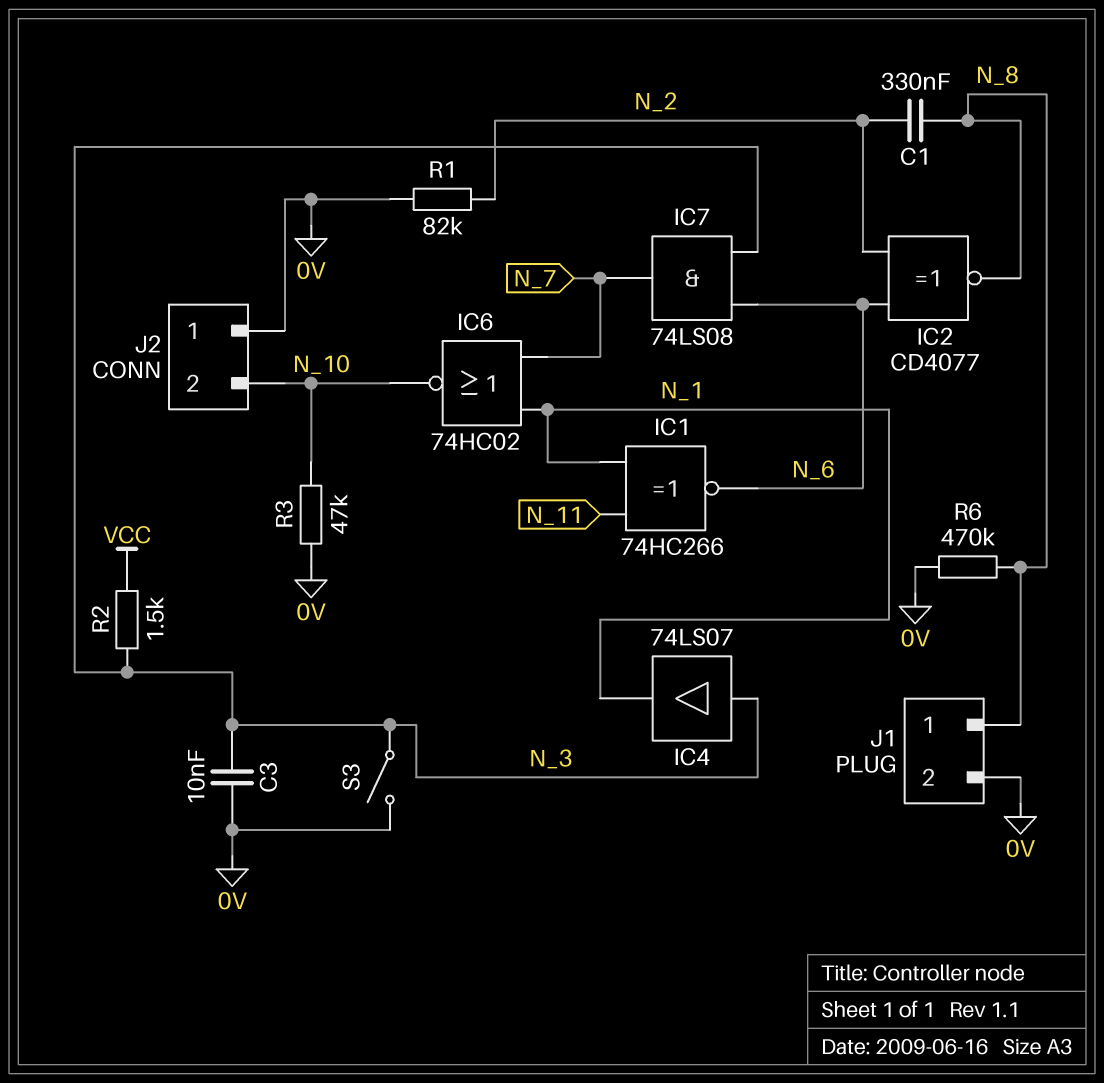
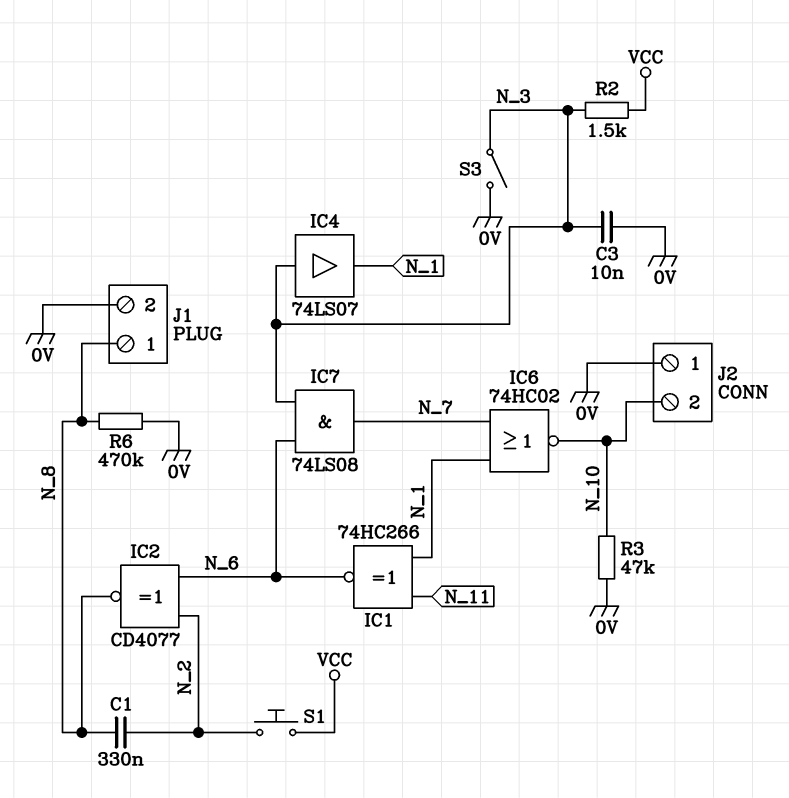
R1: 82k (0V, N_2) -> none
S1: none -> button (N_2, VCC)

